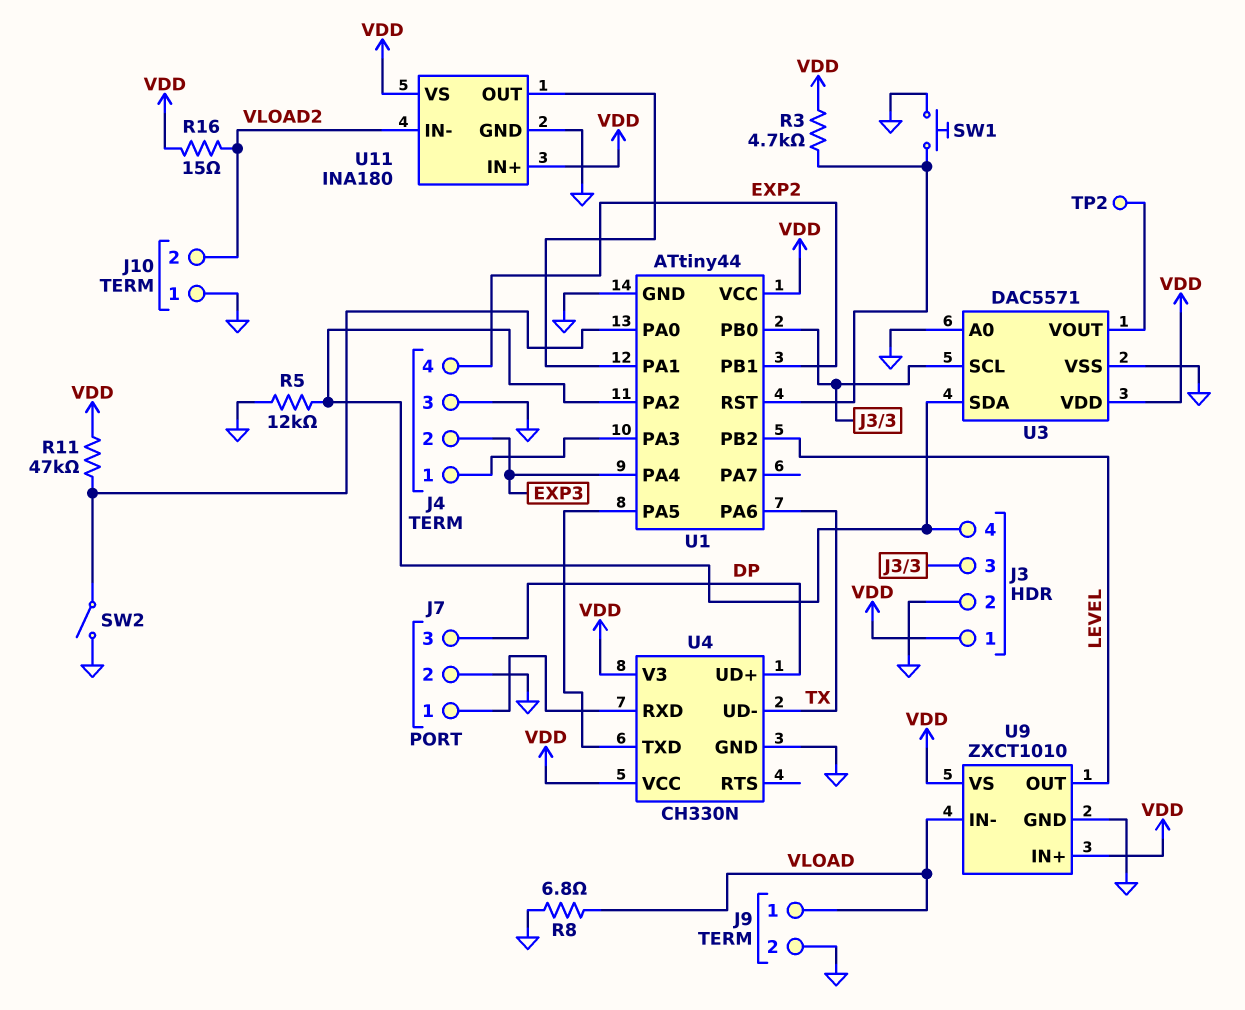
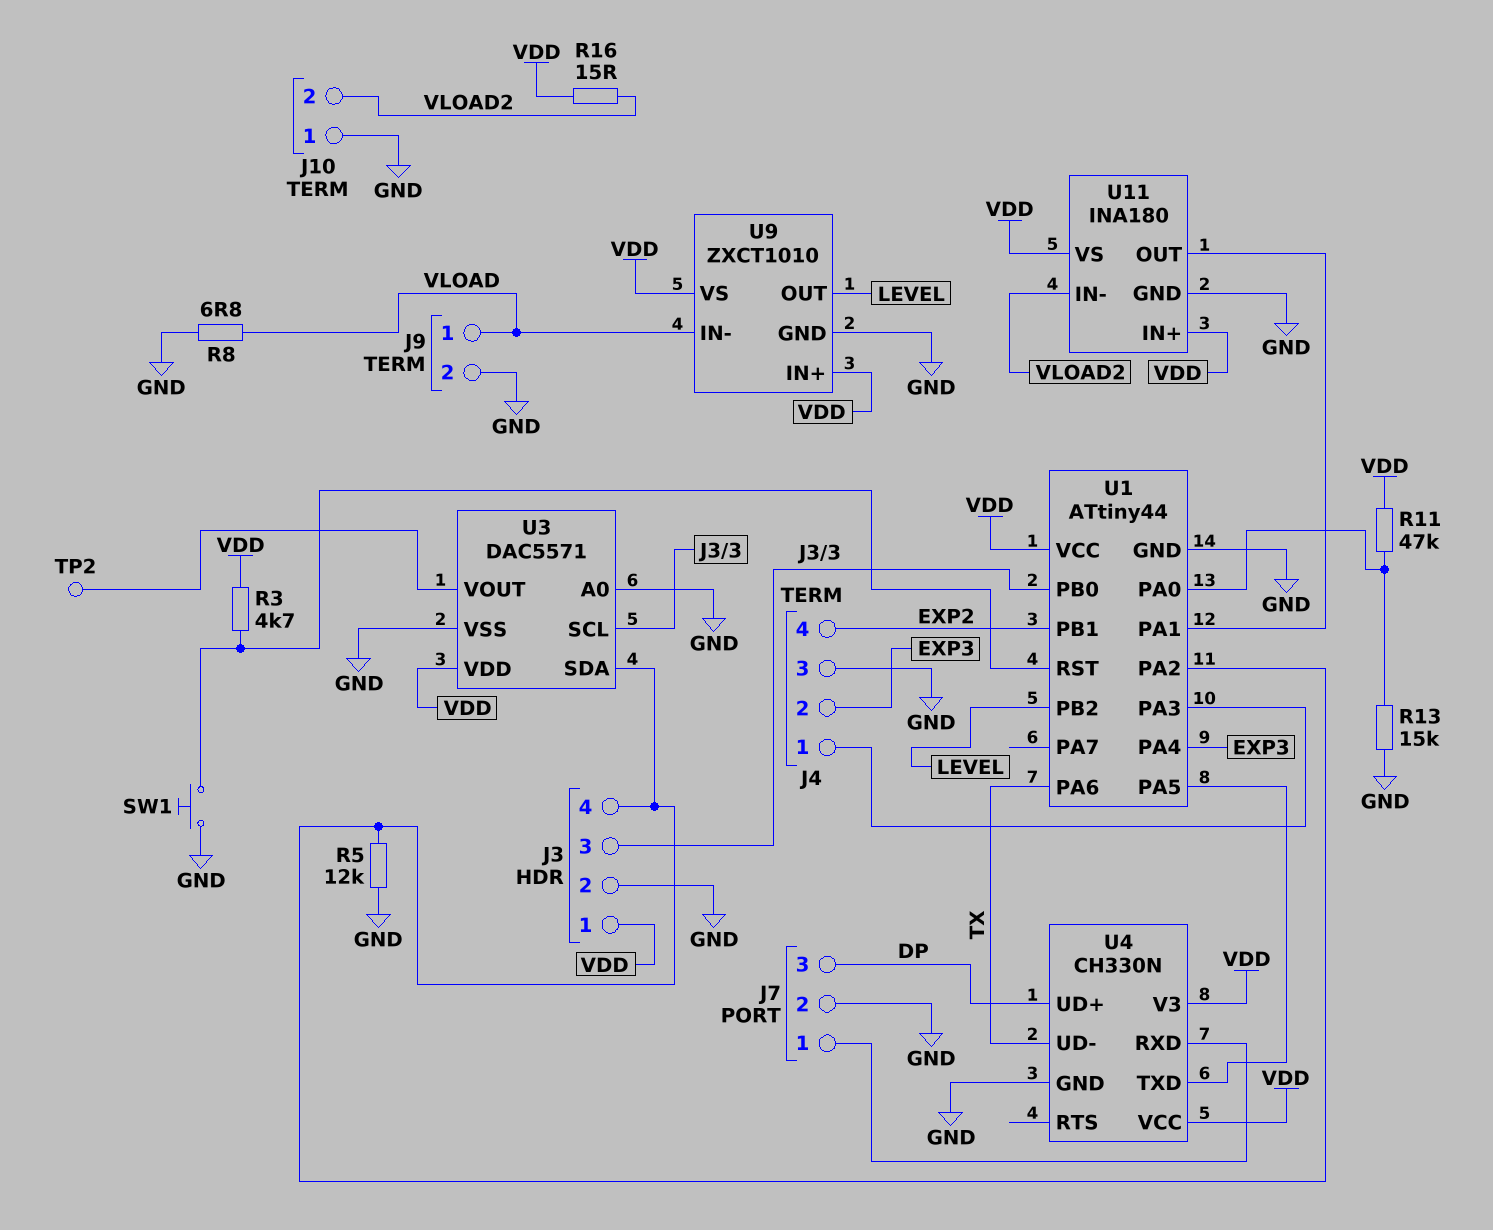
R13: none -> 15k (GND, U1/PA0)
SW2: switch (GND, U1/PA0) -> none

